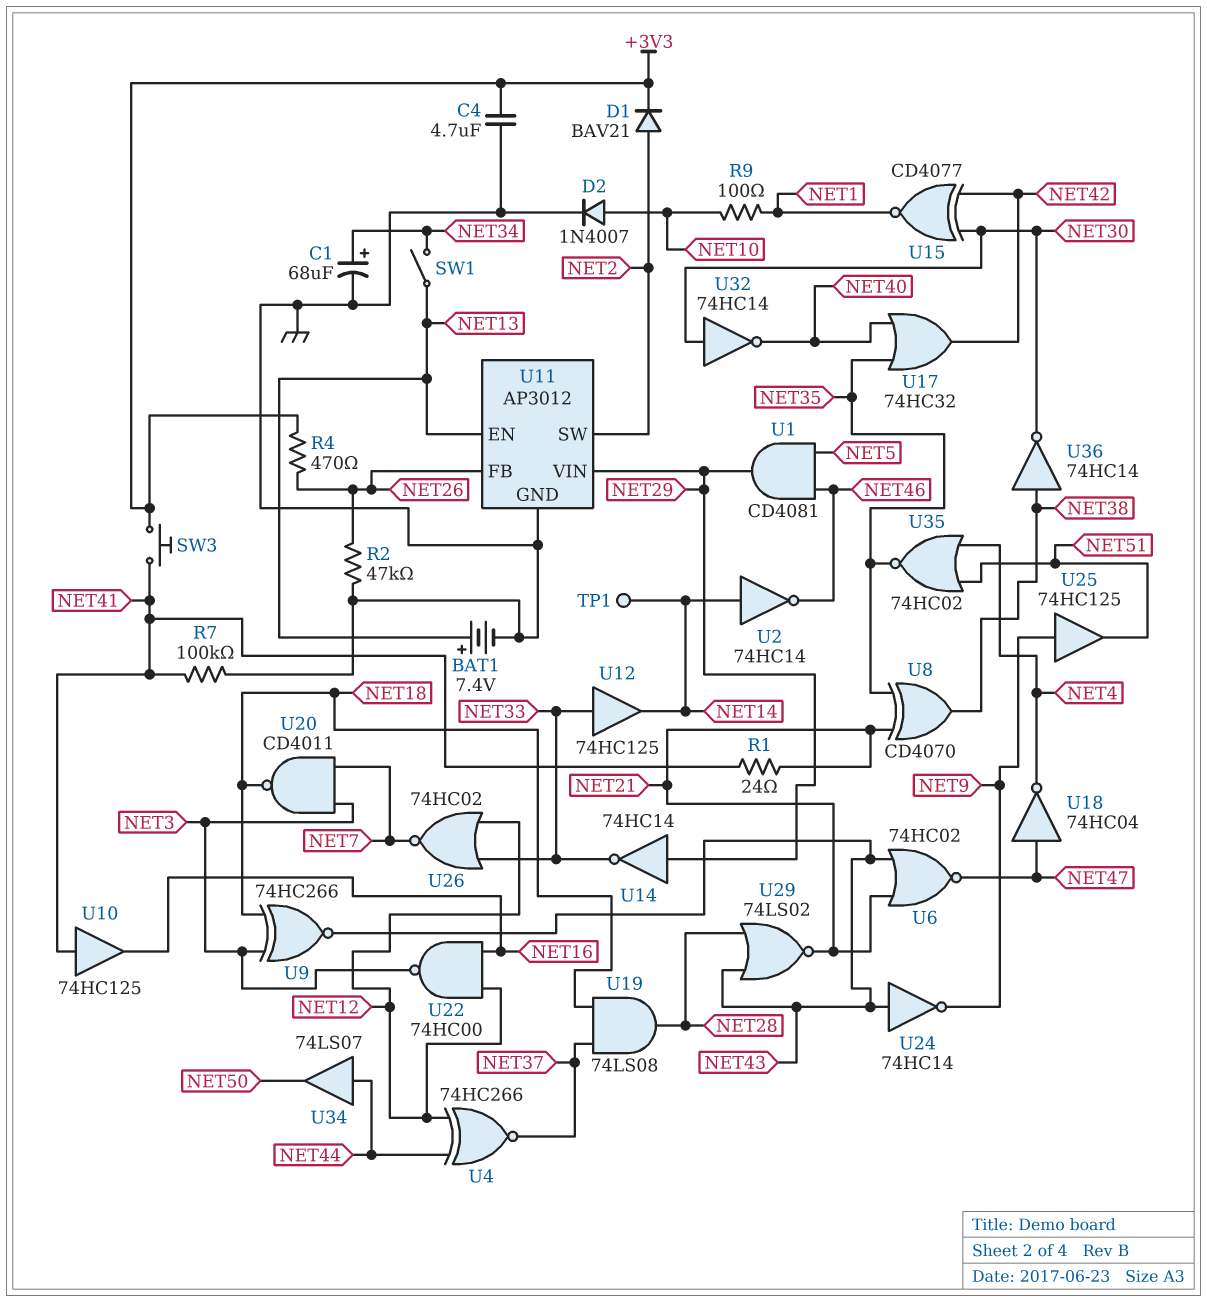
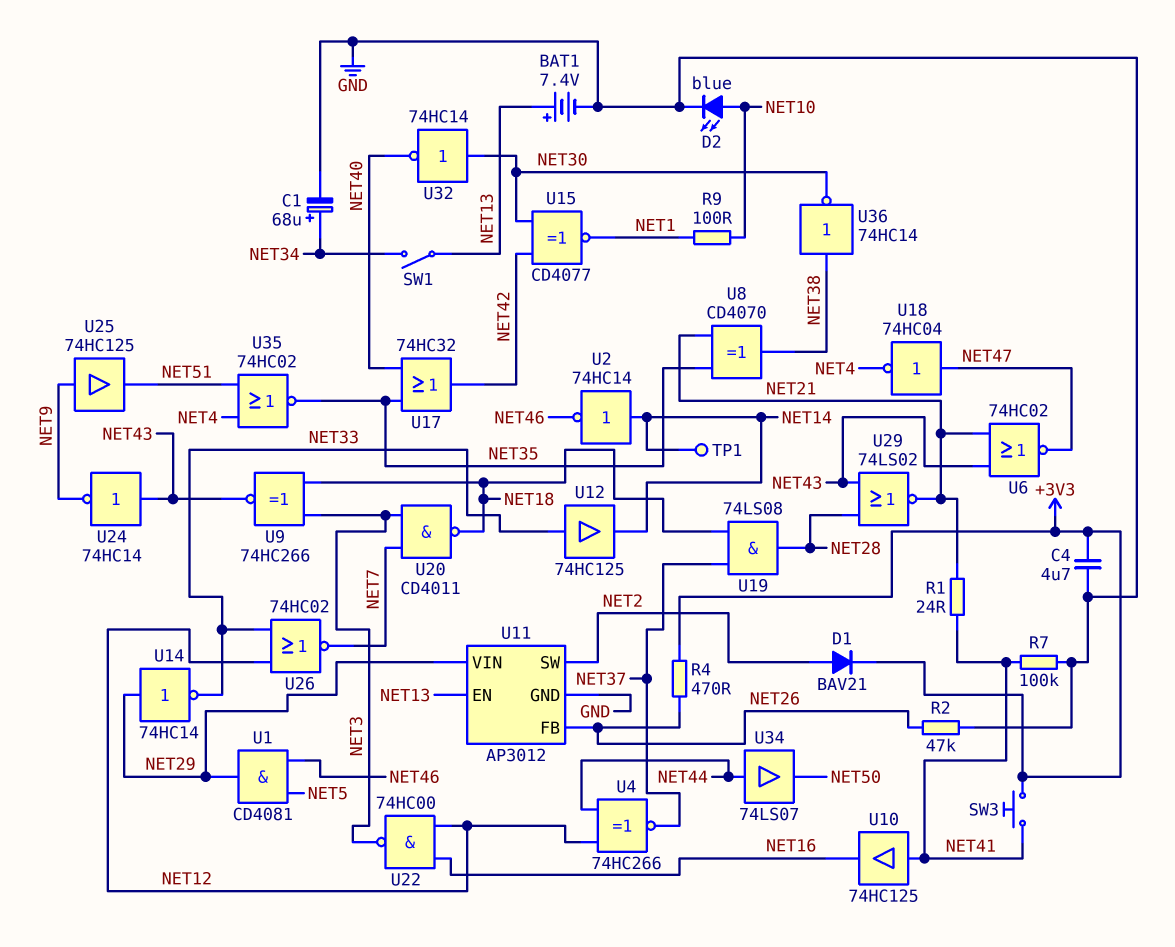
D2: diode 1N4007 (A NET10, K GND) -> LED blue (A NET10, K GND)

